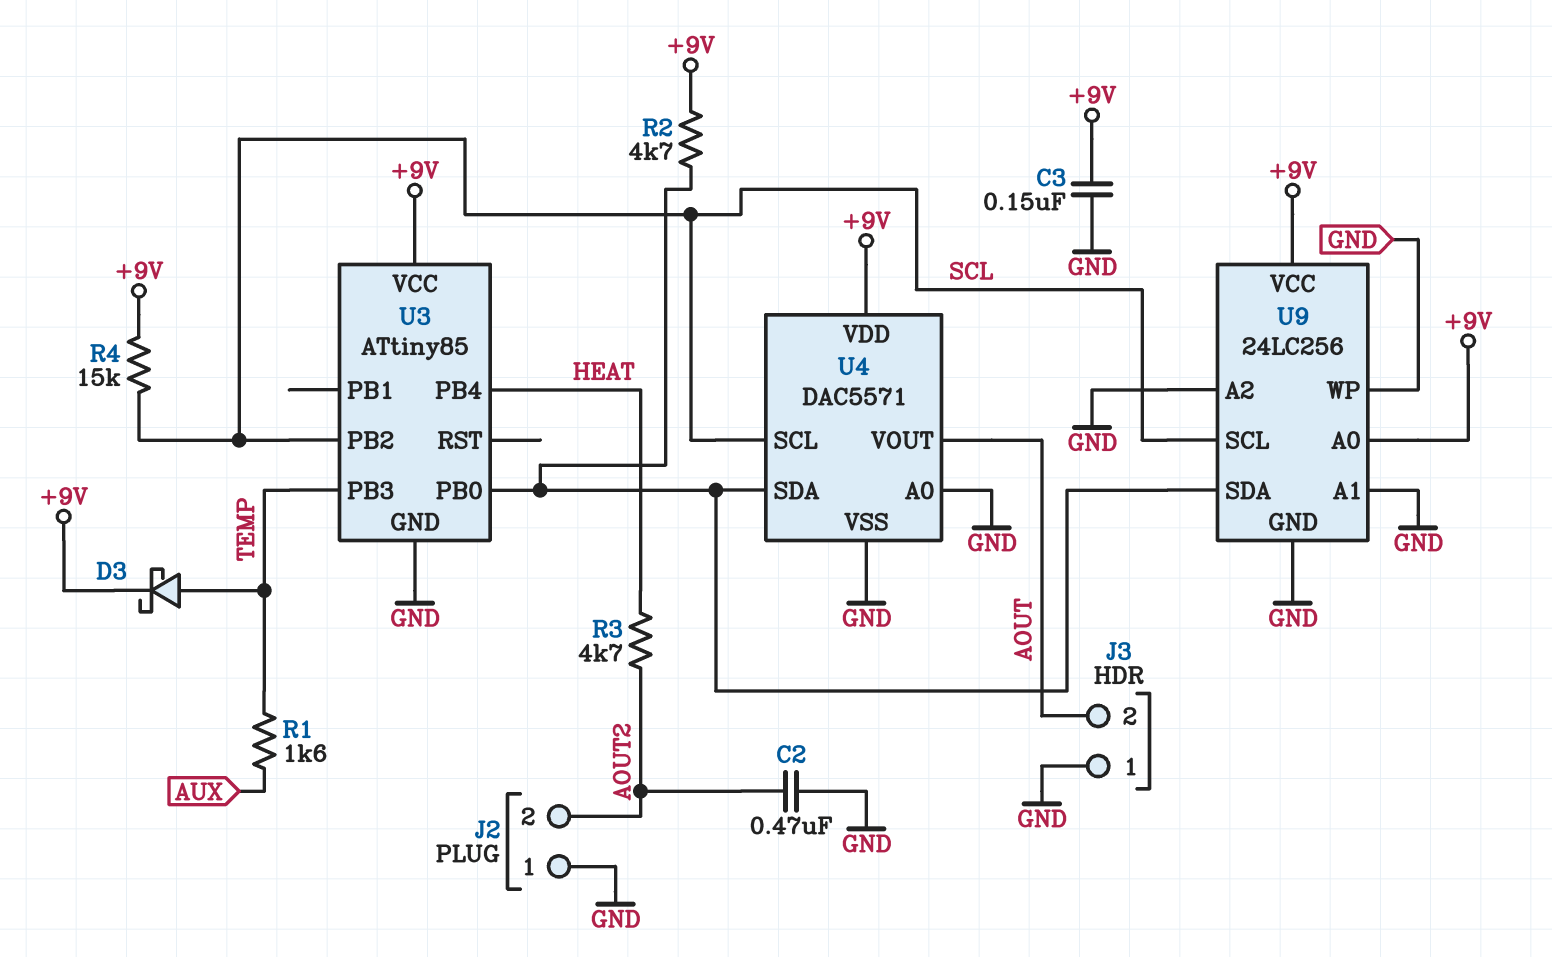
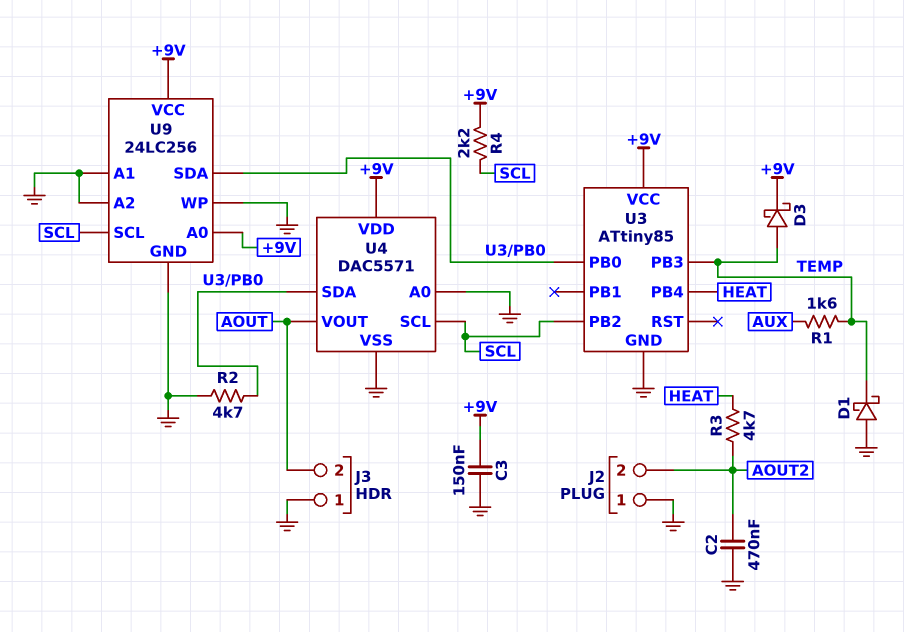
D1: none -> schottky (A GND, K TEMP)
R2: 4.7k (+9V, U3/PB0) -> 4.7k (GND, U3/PB0)
R4: 15k (+9V, SCL) -> 2.2k (+9V, SCL)

